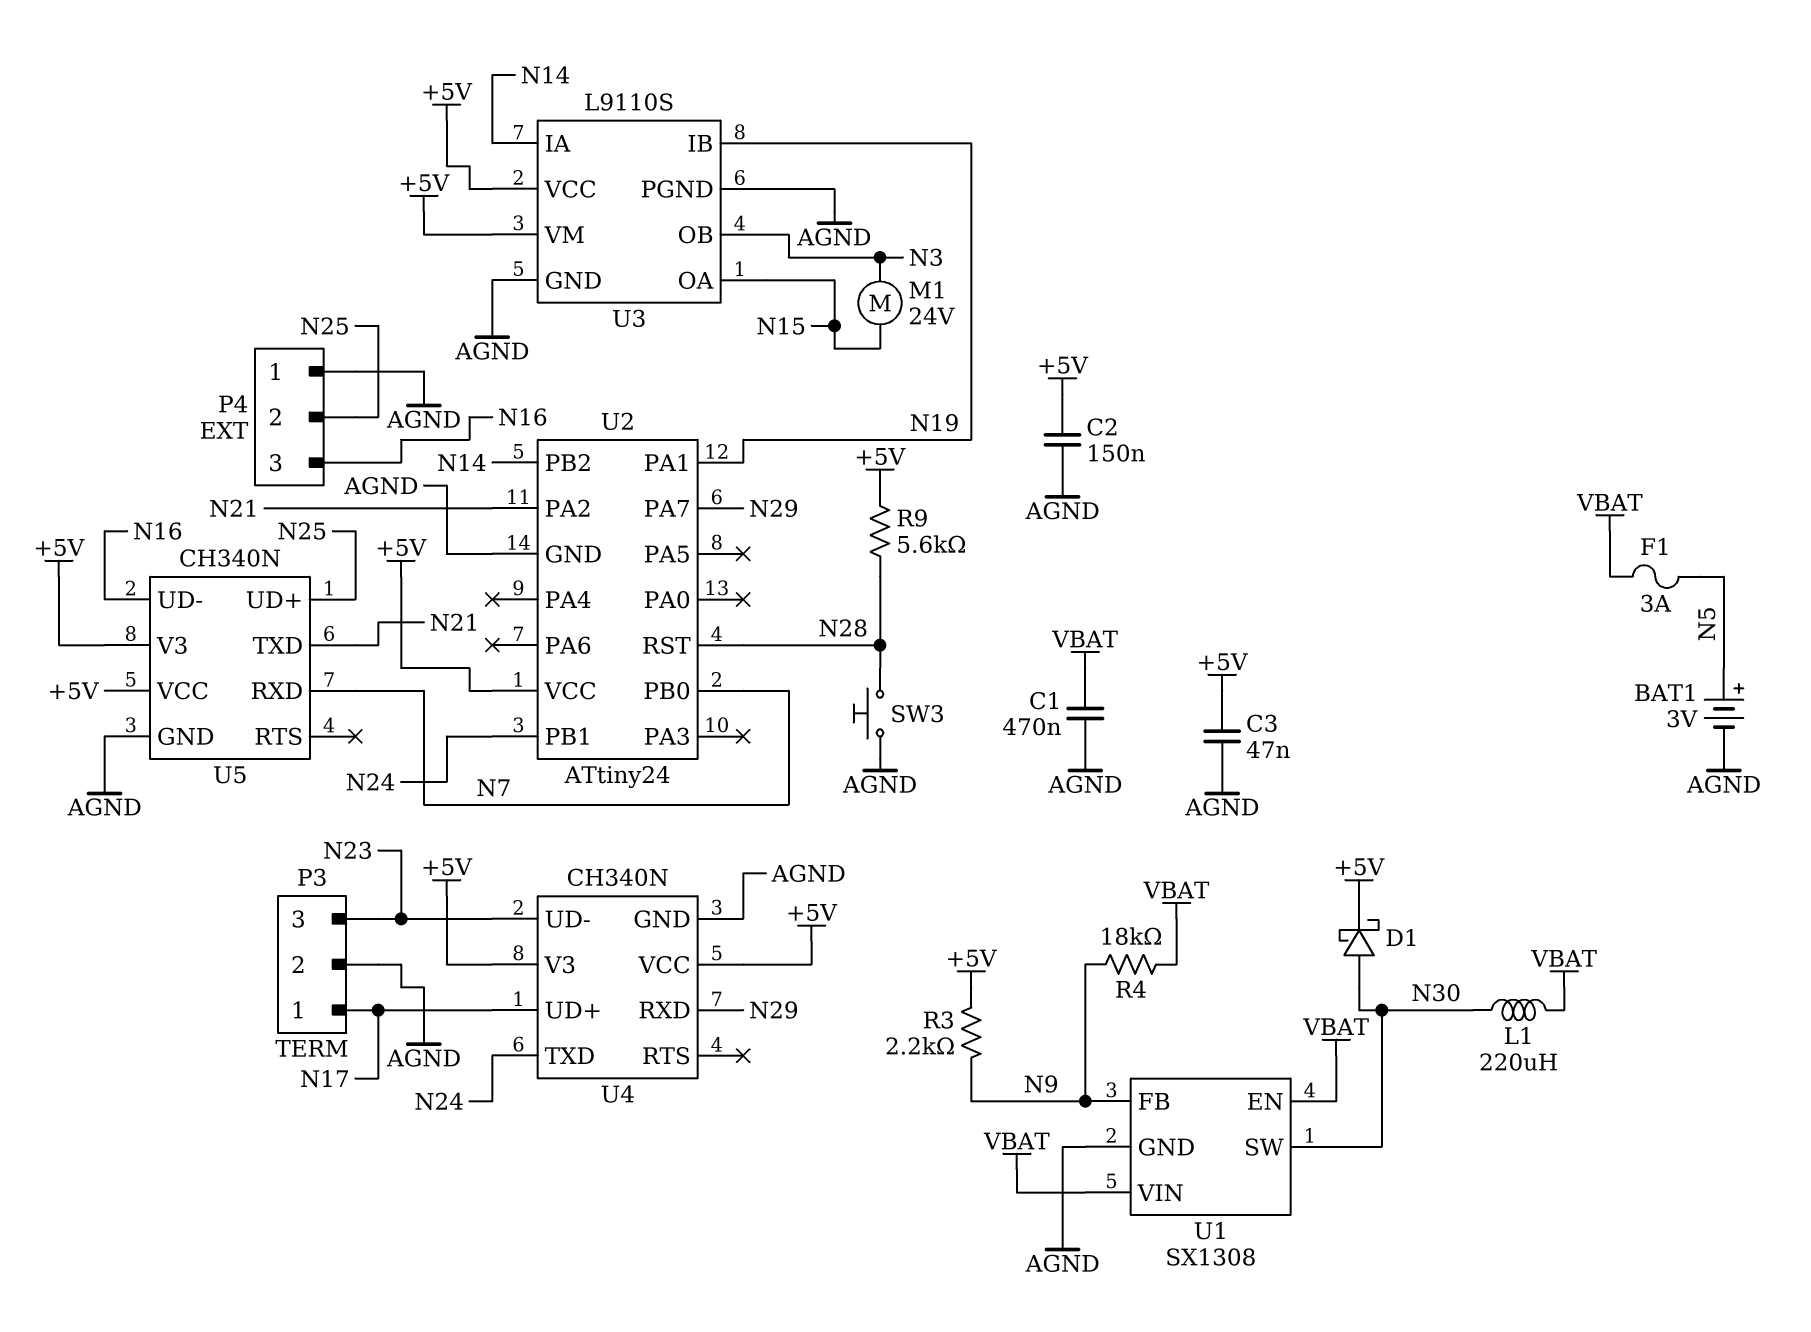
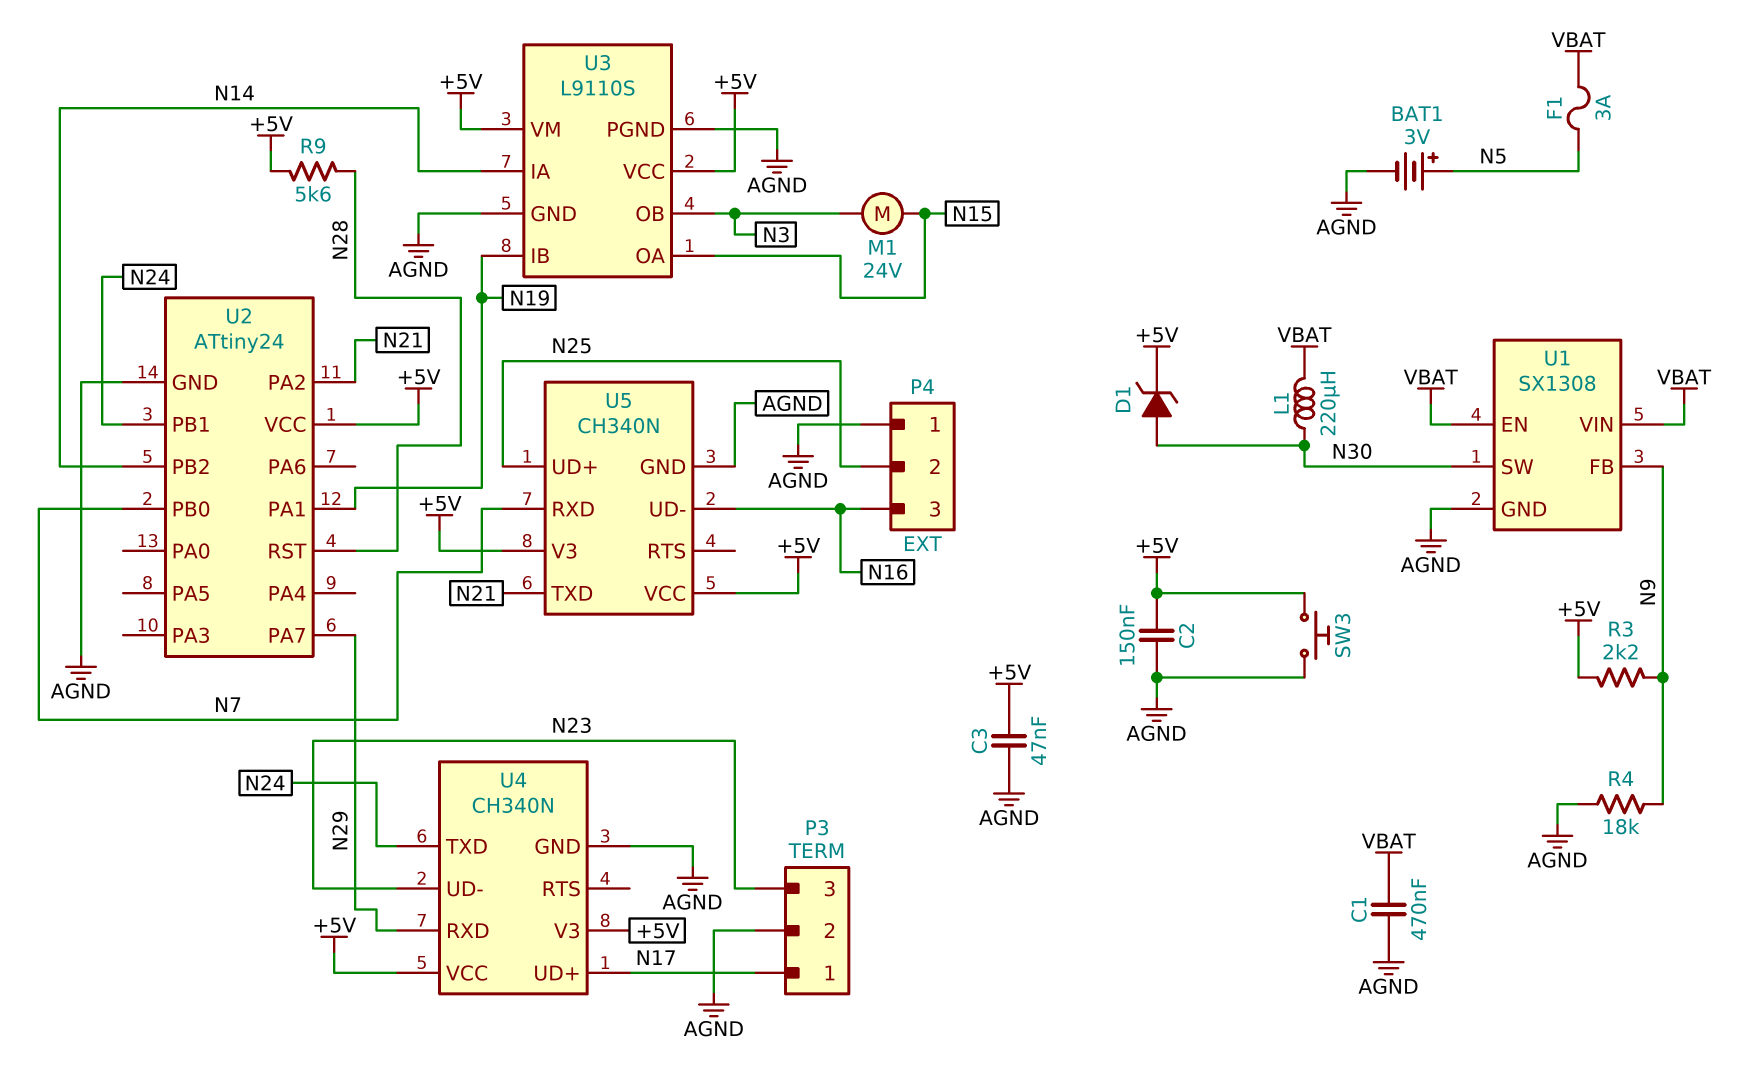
D1: schottky (A N30, K +5V) -> zener (A N30, K +5V)
R4: 18k (N9, VBAT) -> 18k (AGND, N9)
SW3: button (AGND, N28) -> button (+5V, AGND)

